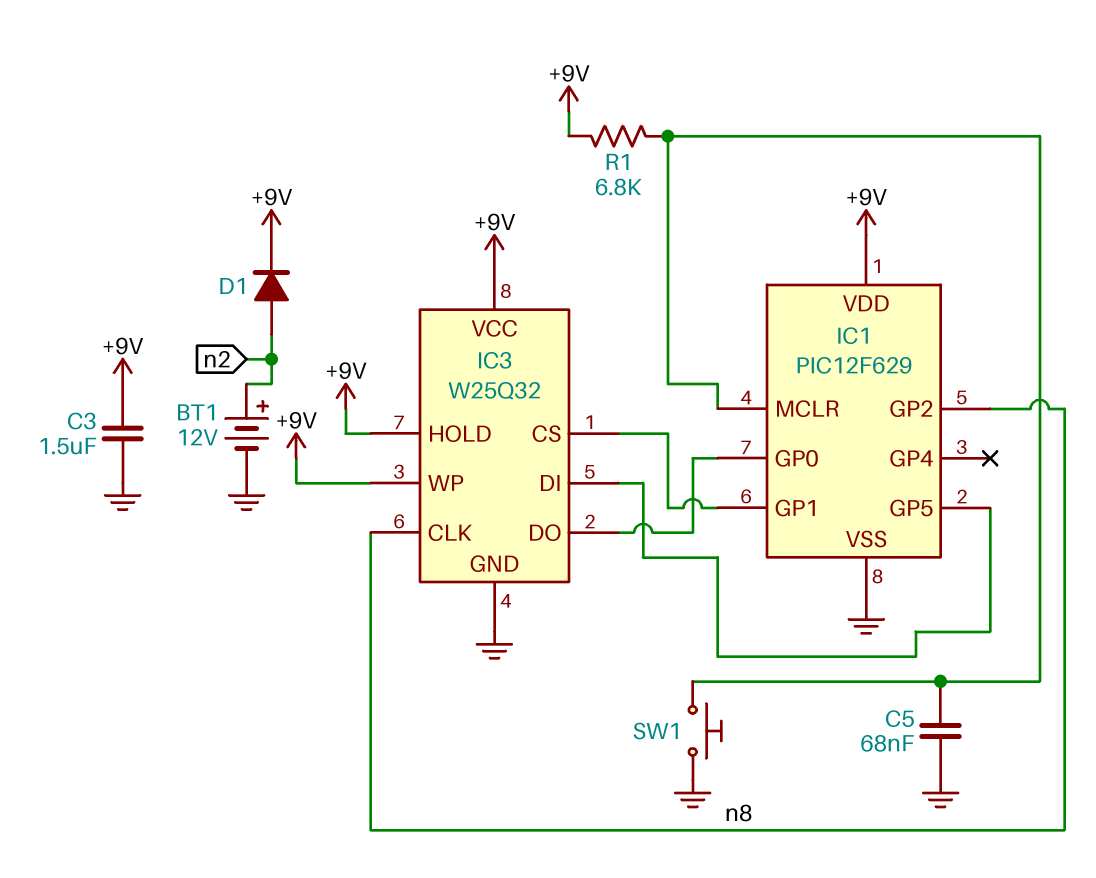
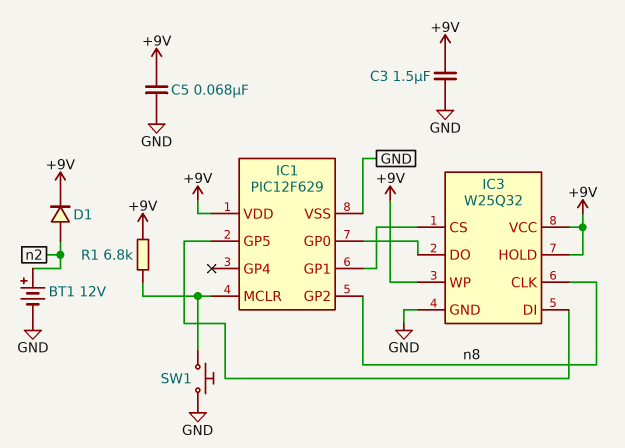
C5: 68nF (GND, IC1/MCLR) -> 68nF (+9V, GND)

